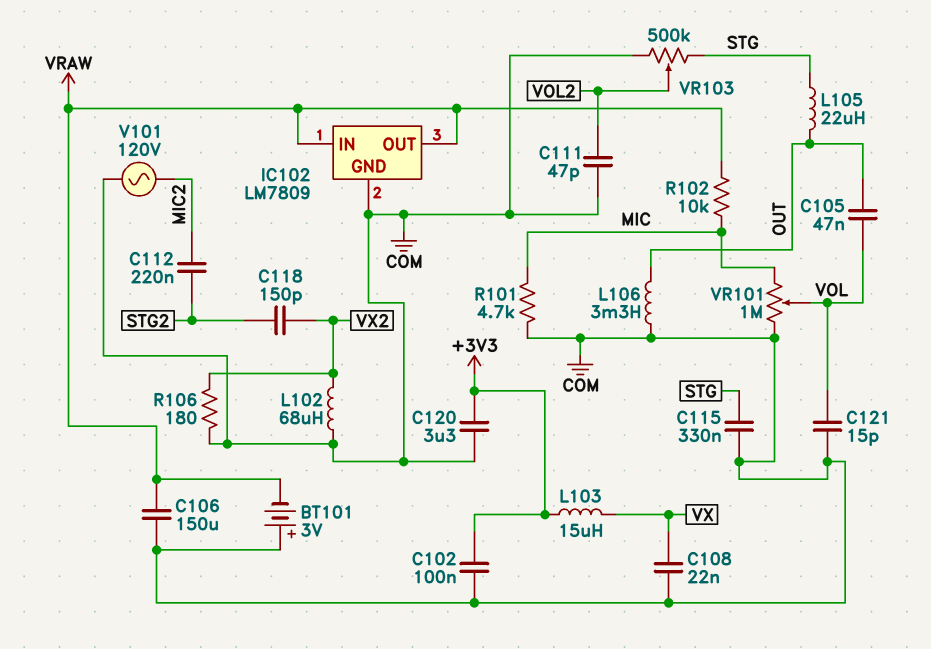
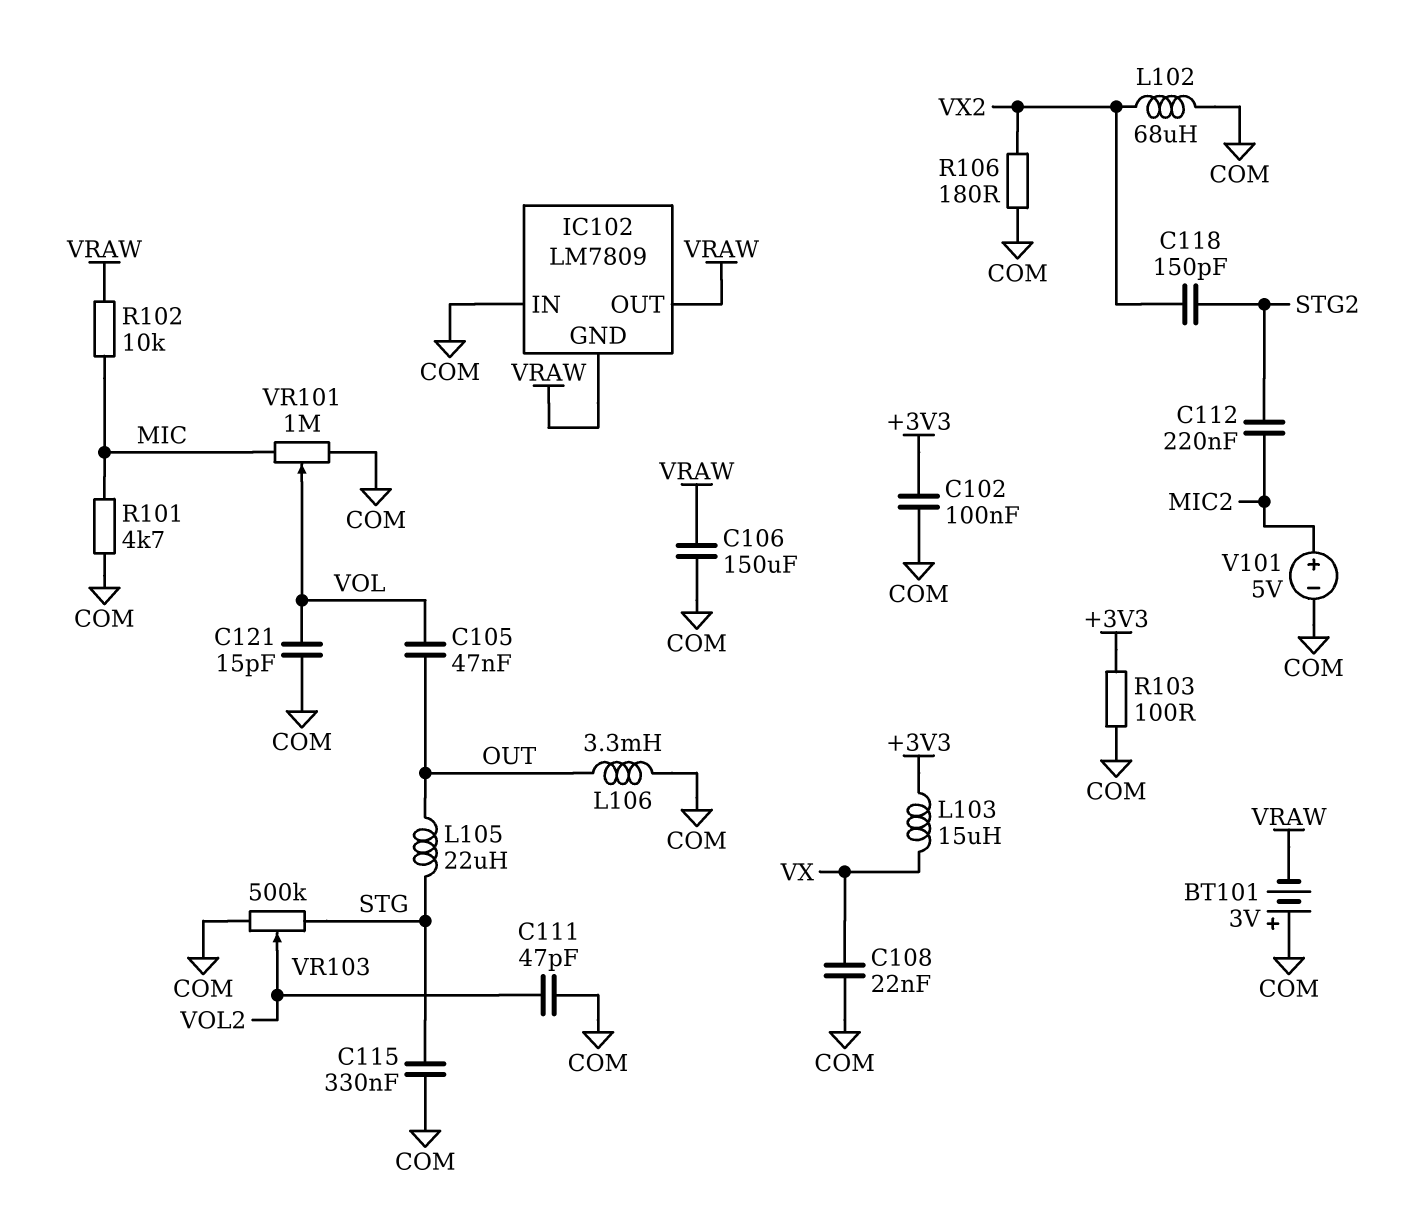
C120: 3.3uF (+3V3, COM) -> none
IC102 pin GND: COM -> VRAW
IC102 pin IN: VRAW -> COM
R103: none -> 100 (+3V3, COM)
V101: AC 120V (COM, MIC2) -> 5V (plus MIC2, minus COM)

